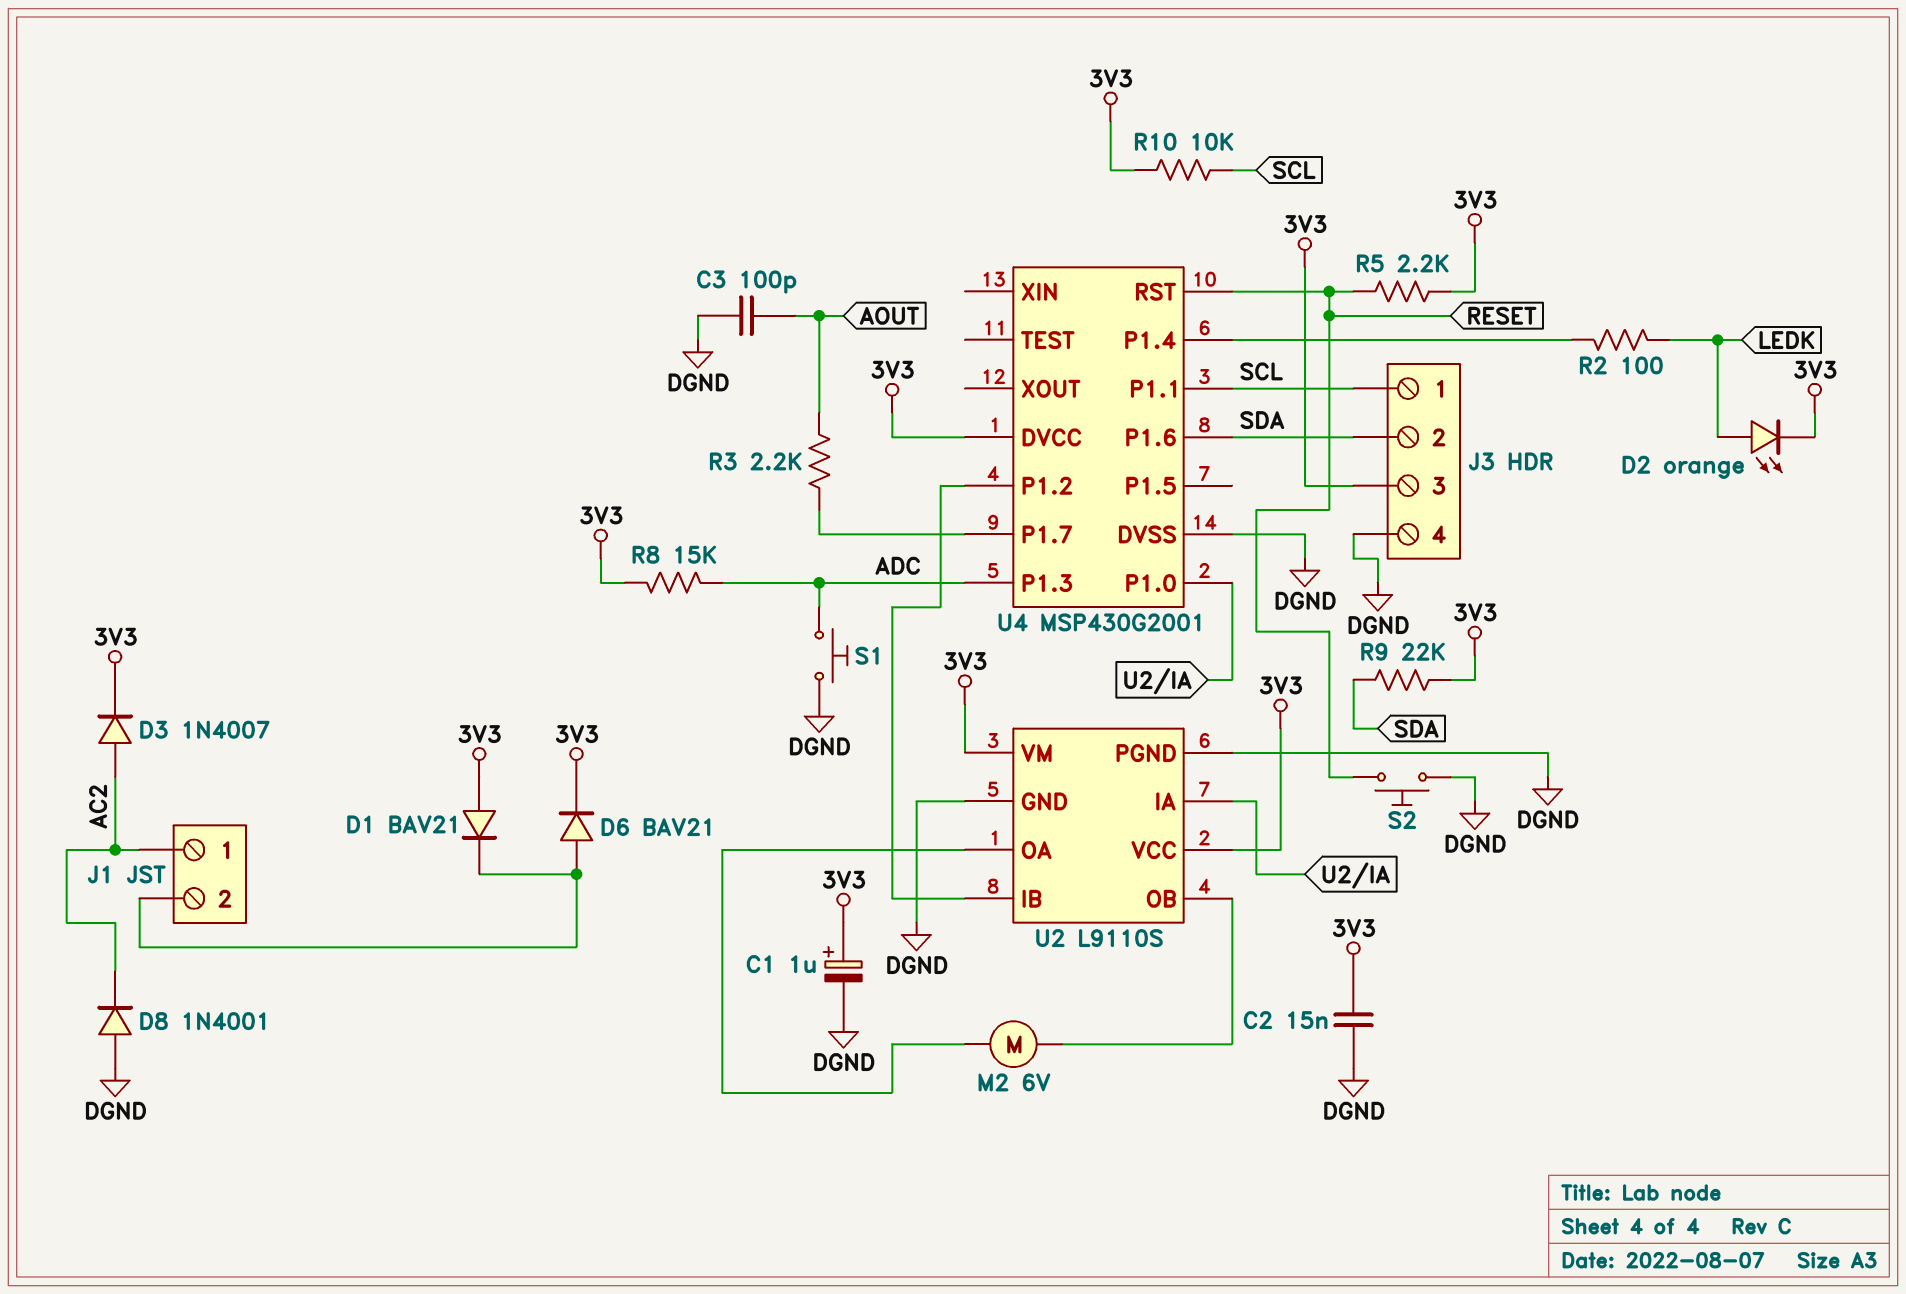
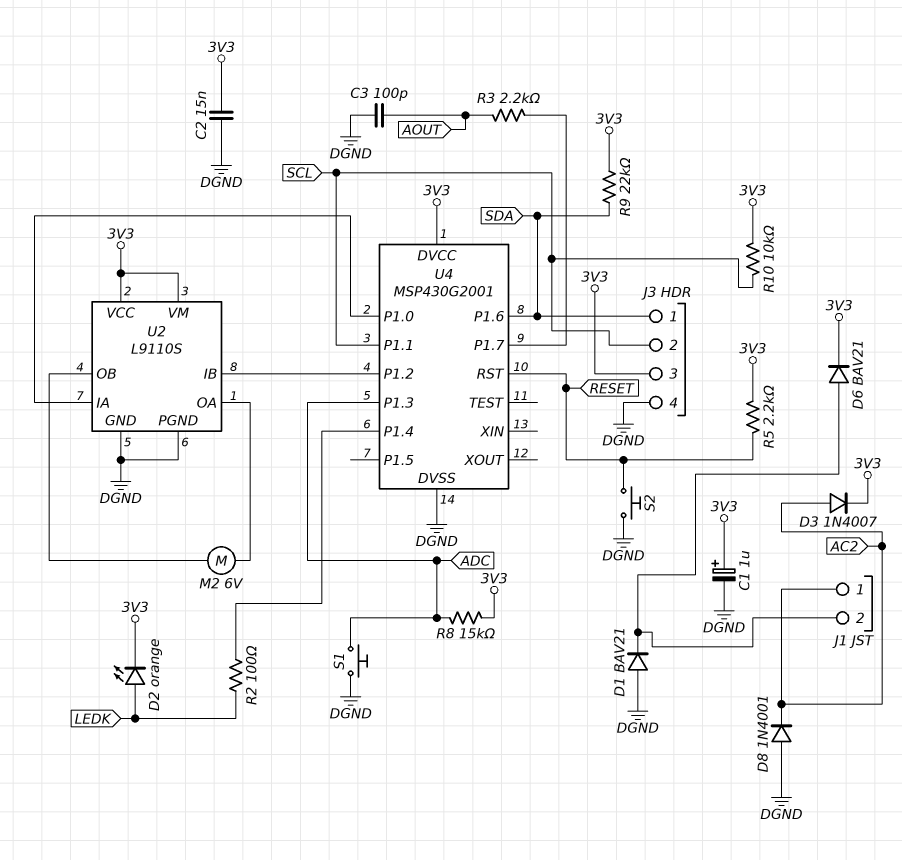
D1: diode BAV21 (A 3V3, K J1/2) -> diode BAV21 (A DGND, K J1/2)
J3 pin 1: SCL -> SDA
J3 pin 2: SDA -> SCL

